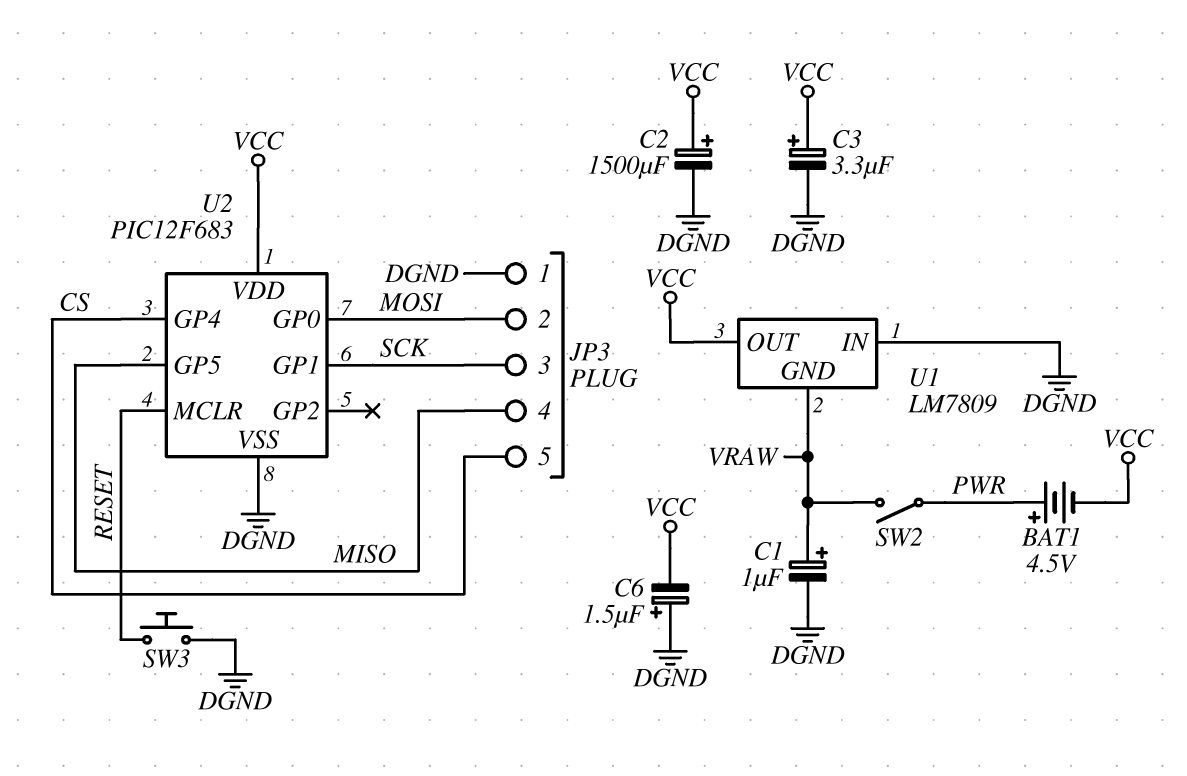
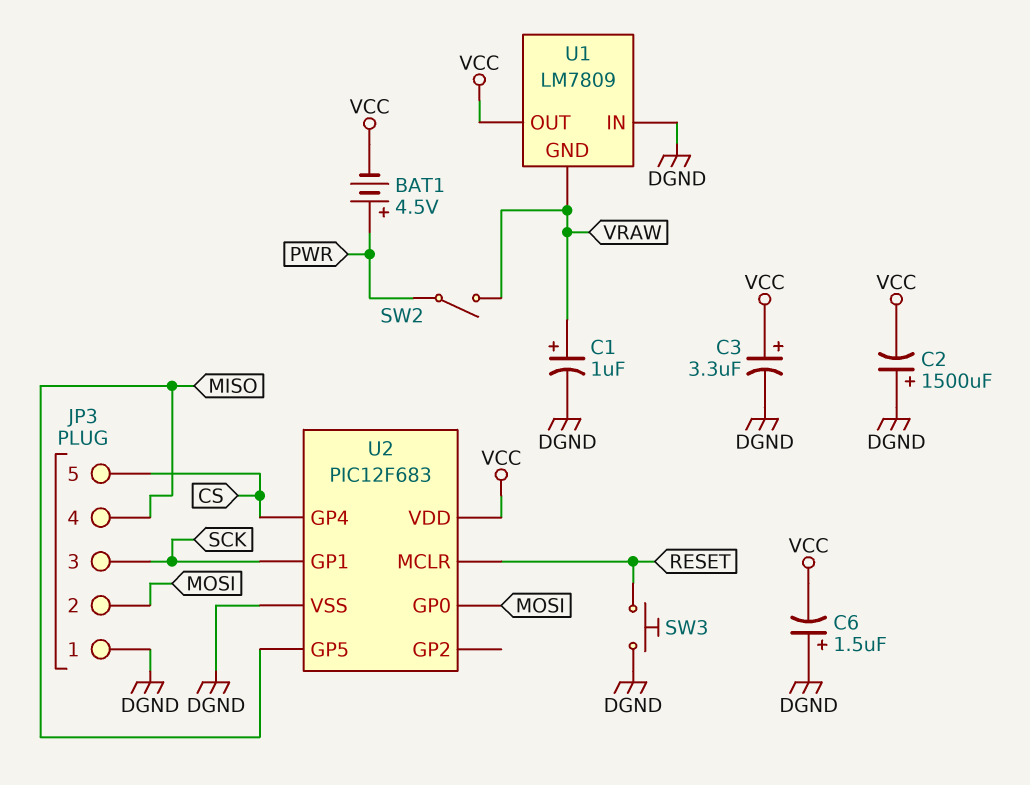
C2: 1500uF (plus VCC, minus DGND) -> 1500uF (plus DGND, minus VCC)

